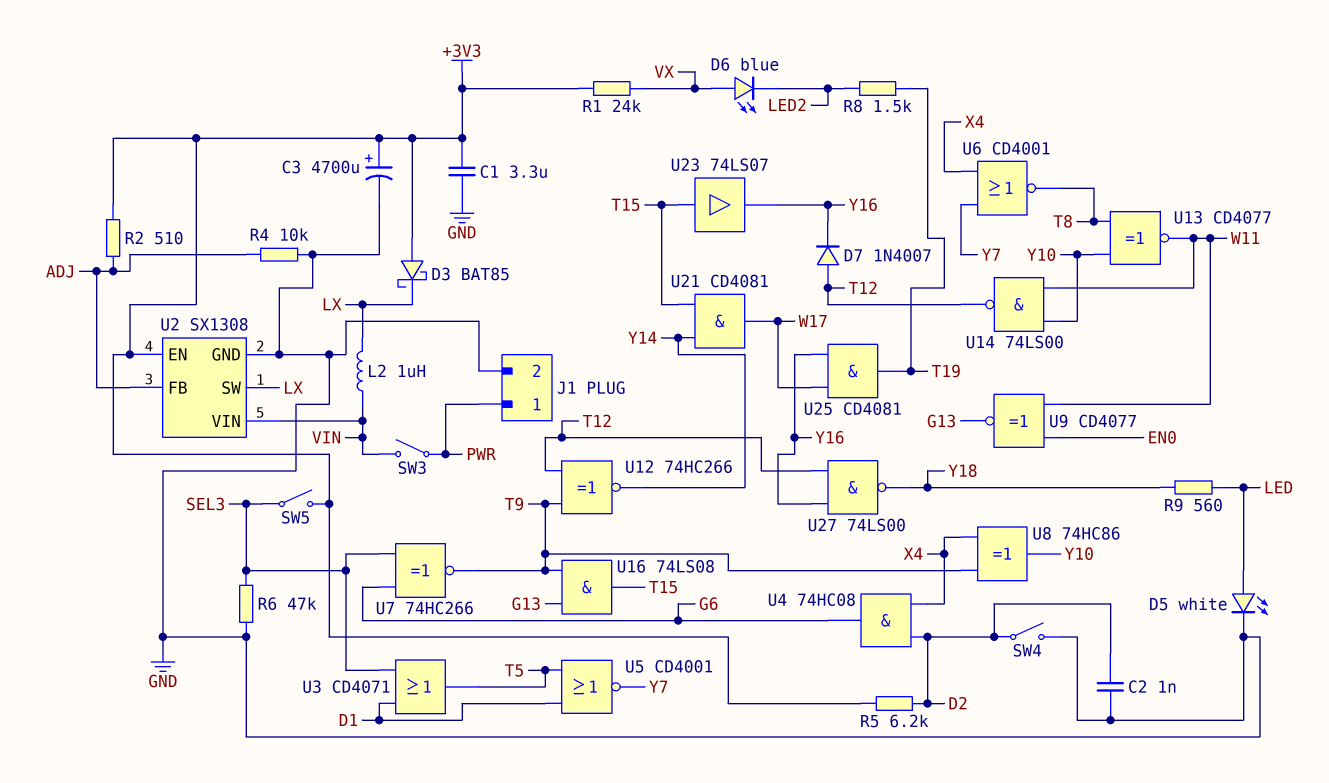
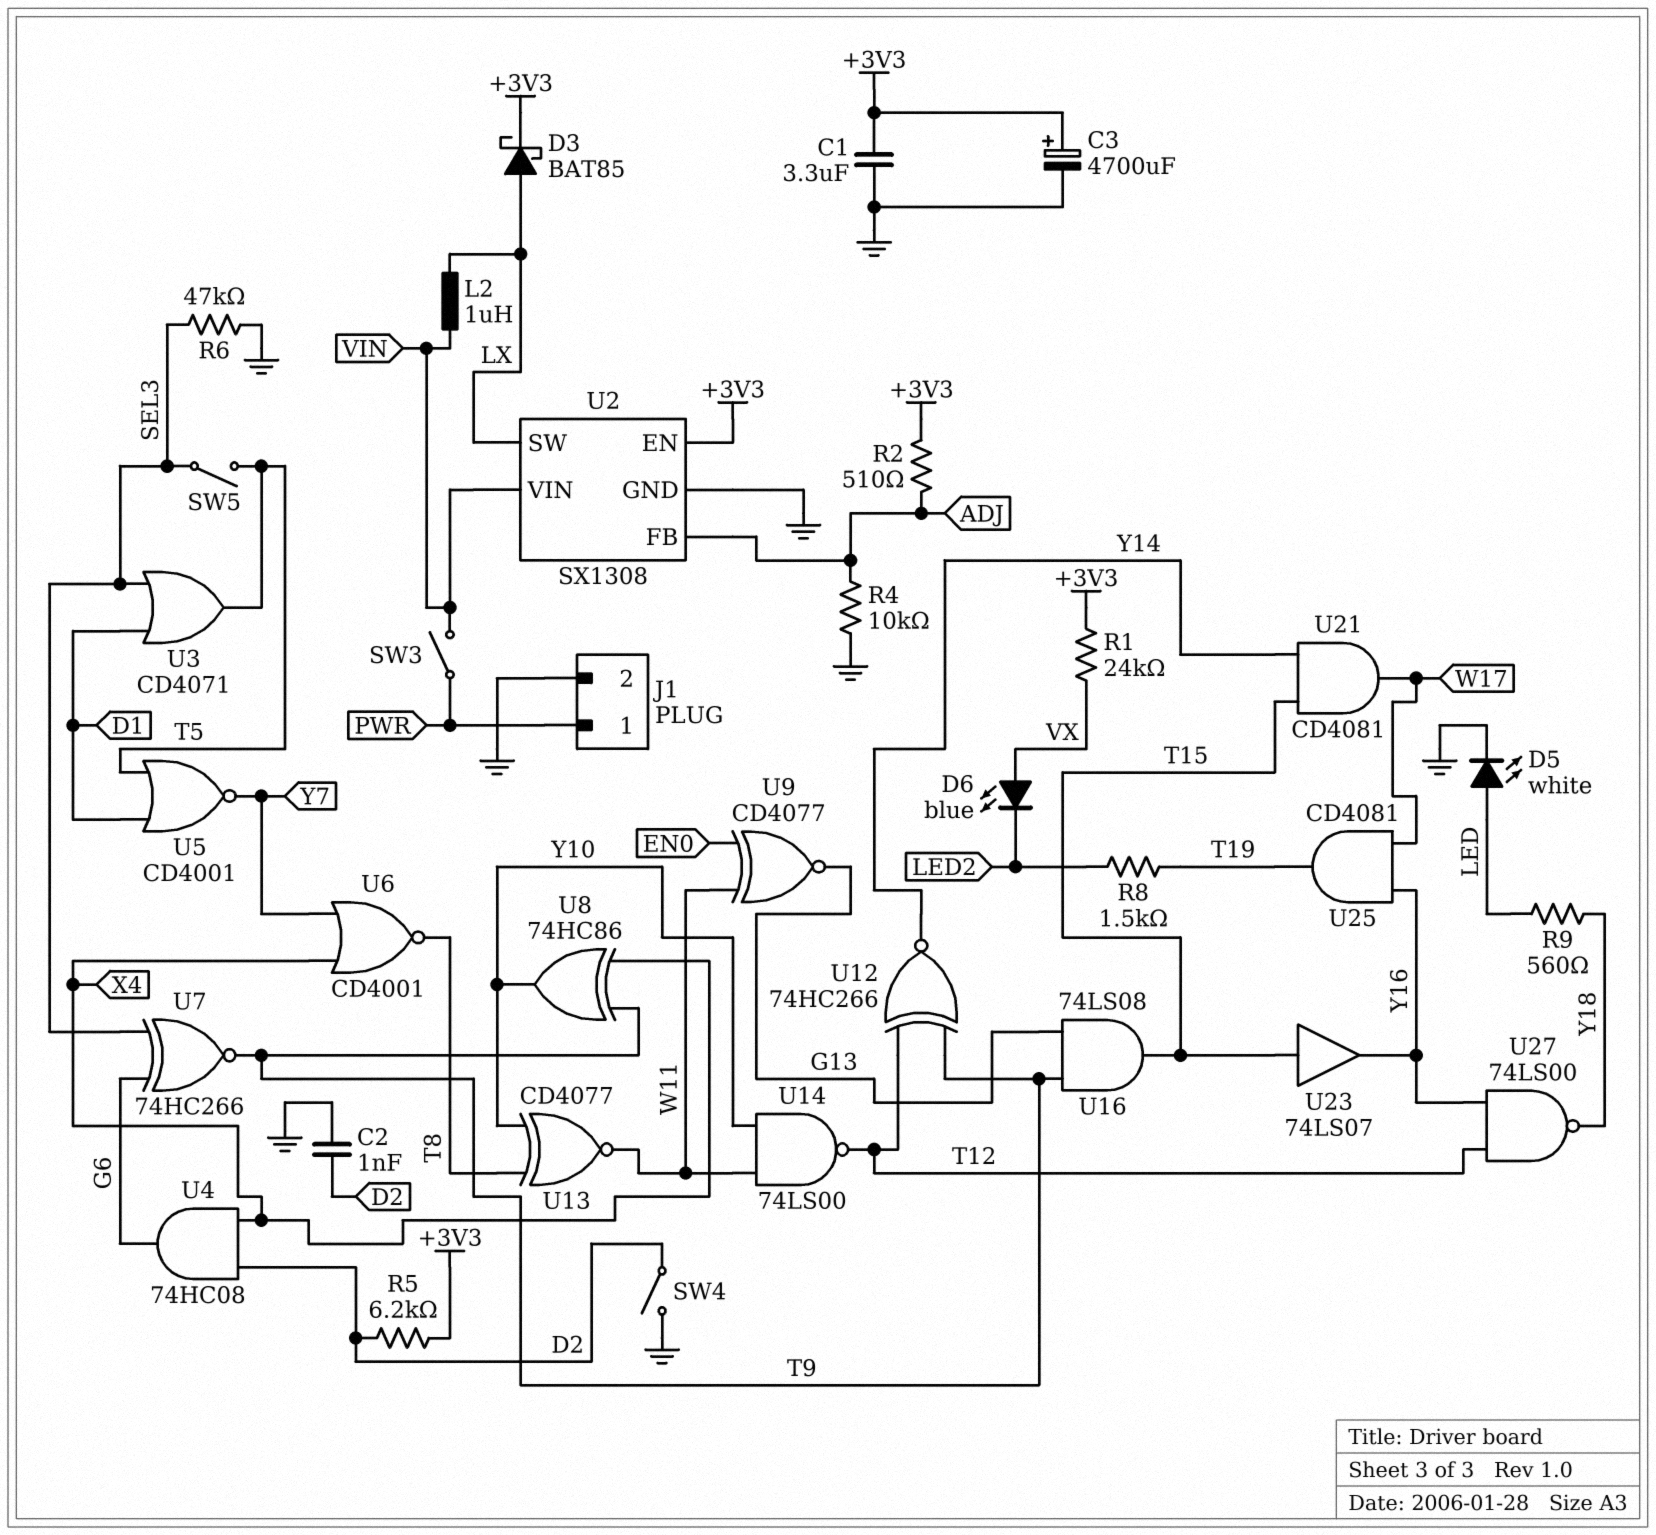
D3: schottky BAT85 (A +3V3, K LX) -> schottky BAT85 (A LX, K +3V3)
D7: diode 1N4007 (A T12, K Y16) -> none
SW5: switch (+3V3, SEL3) -> switch (SEL3, T5)

